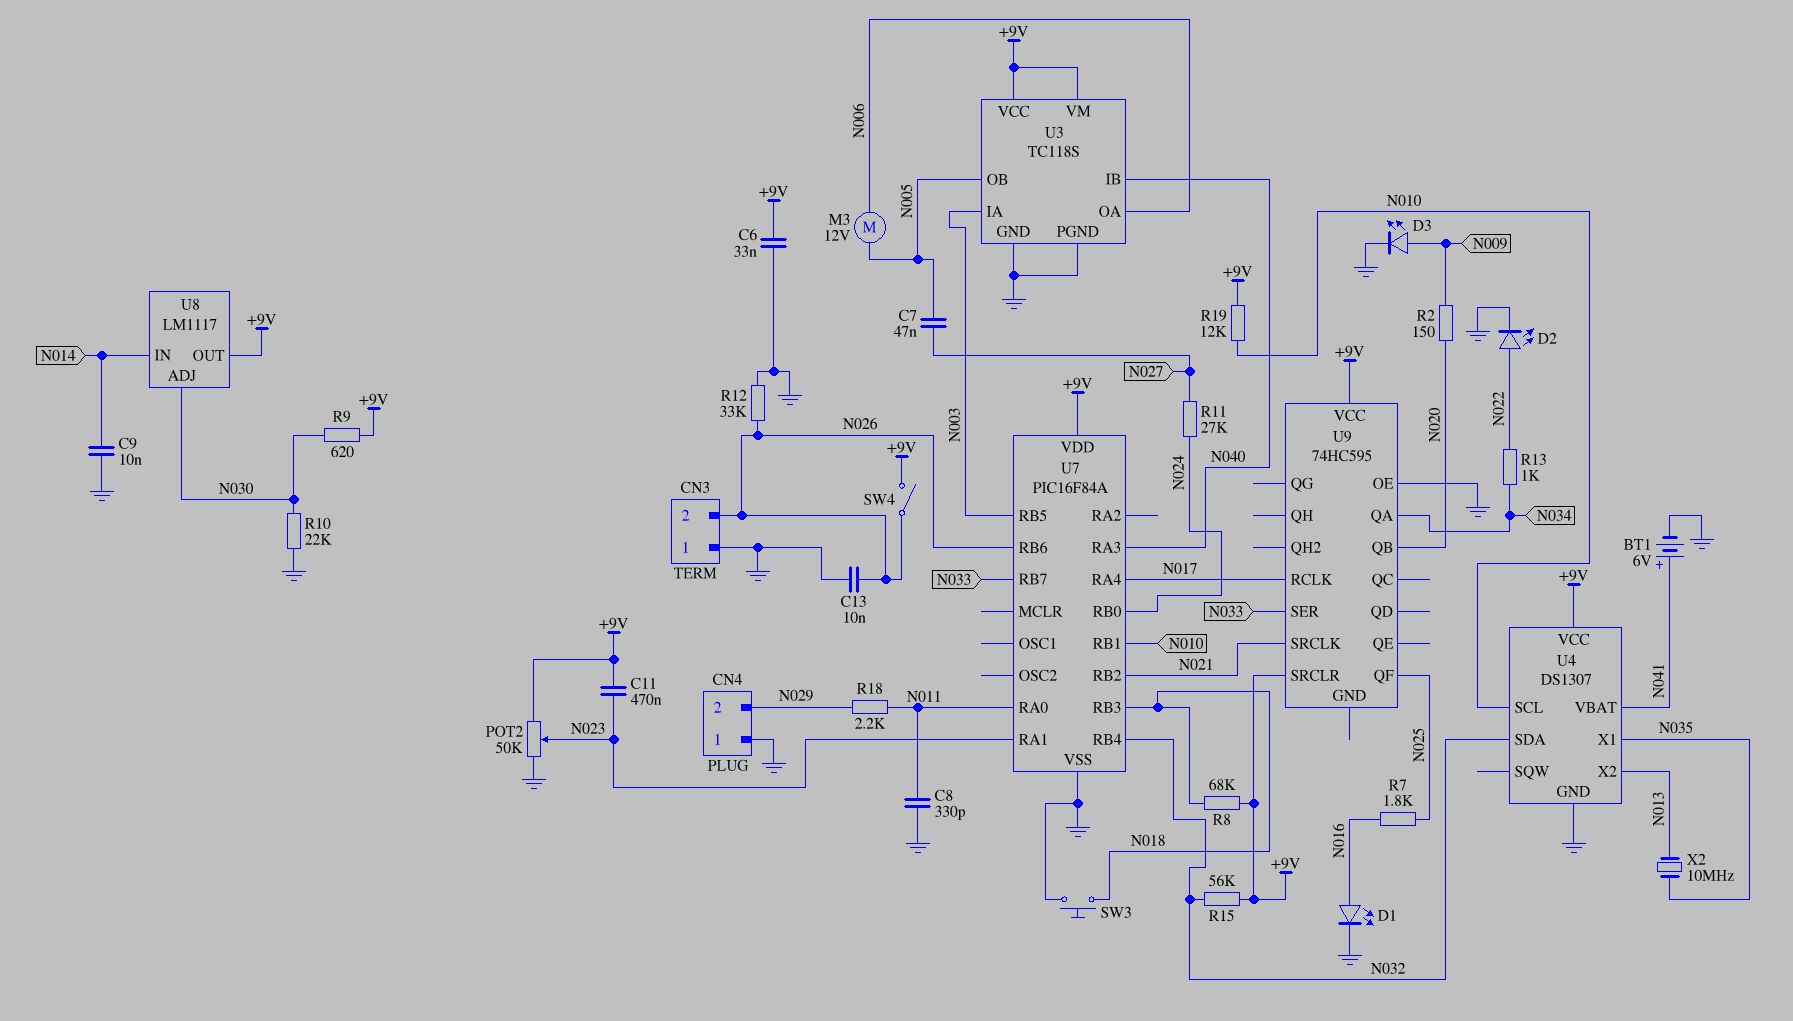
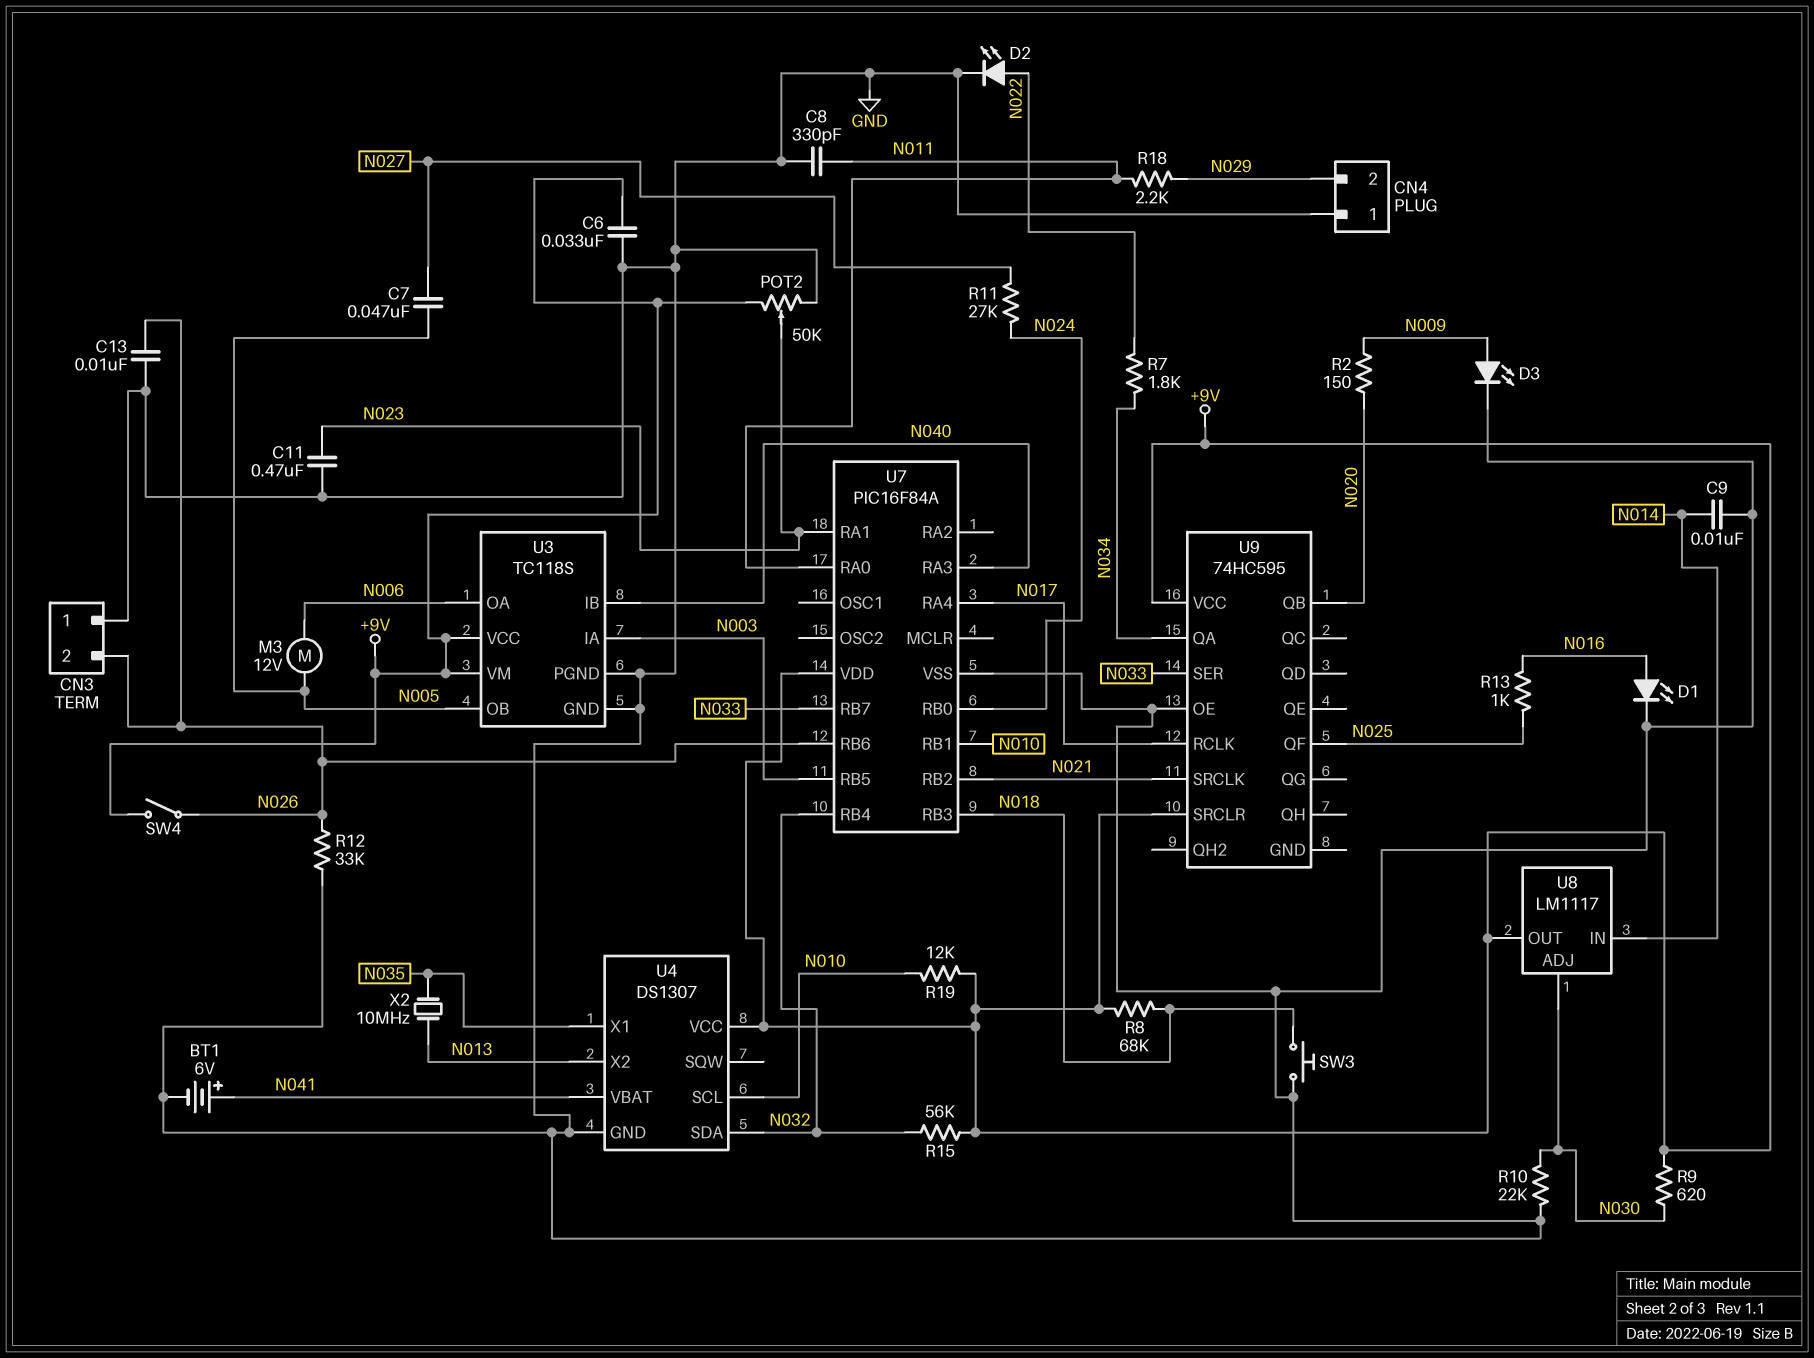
C11: 470nF (+9V, N023) -> 470nF (GND, N023)
R7: 1.8k (N016, N025) -> 1.8k (N022, N034)
R13: 1k (N022, N034) -> 1k (N016, N025)

